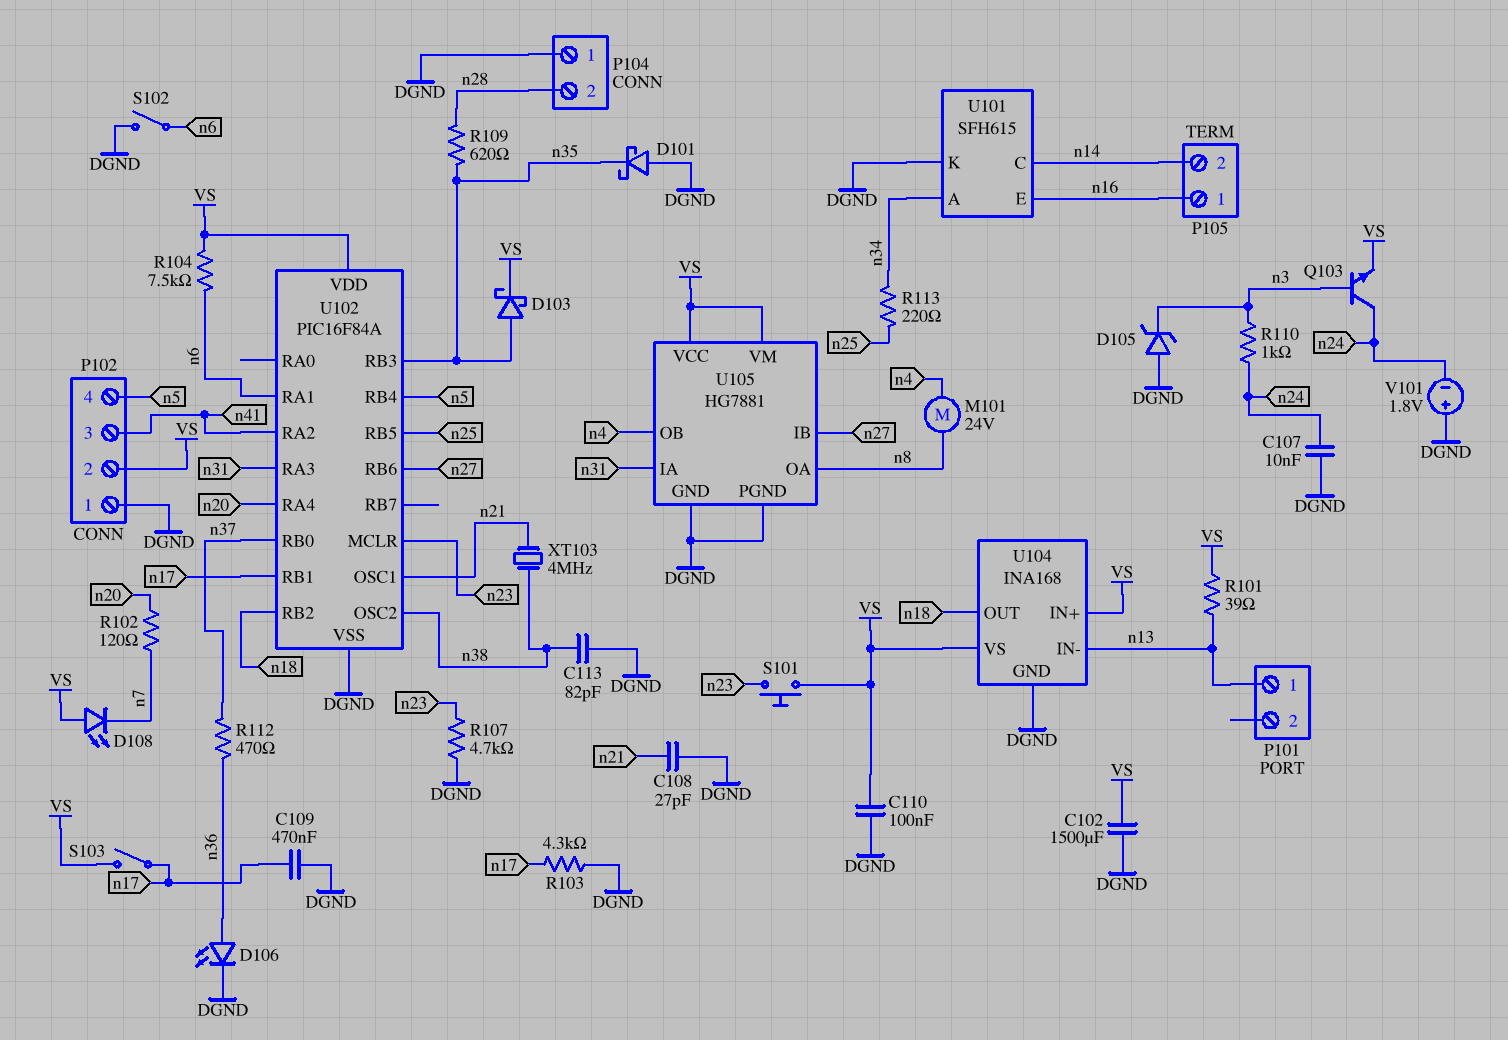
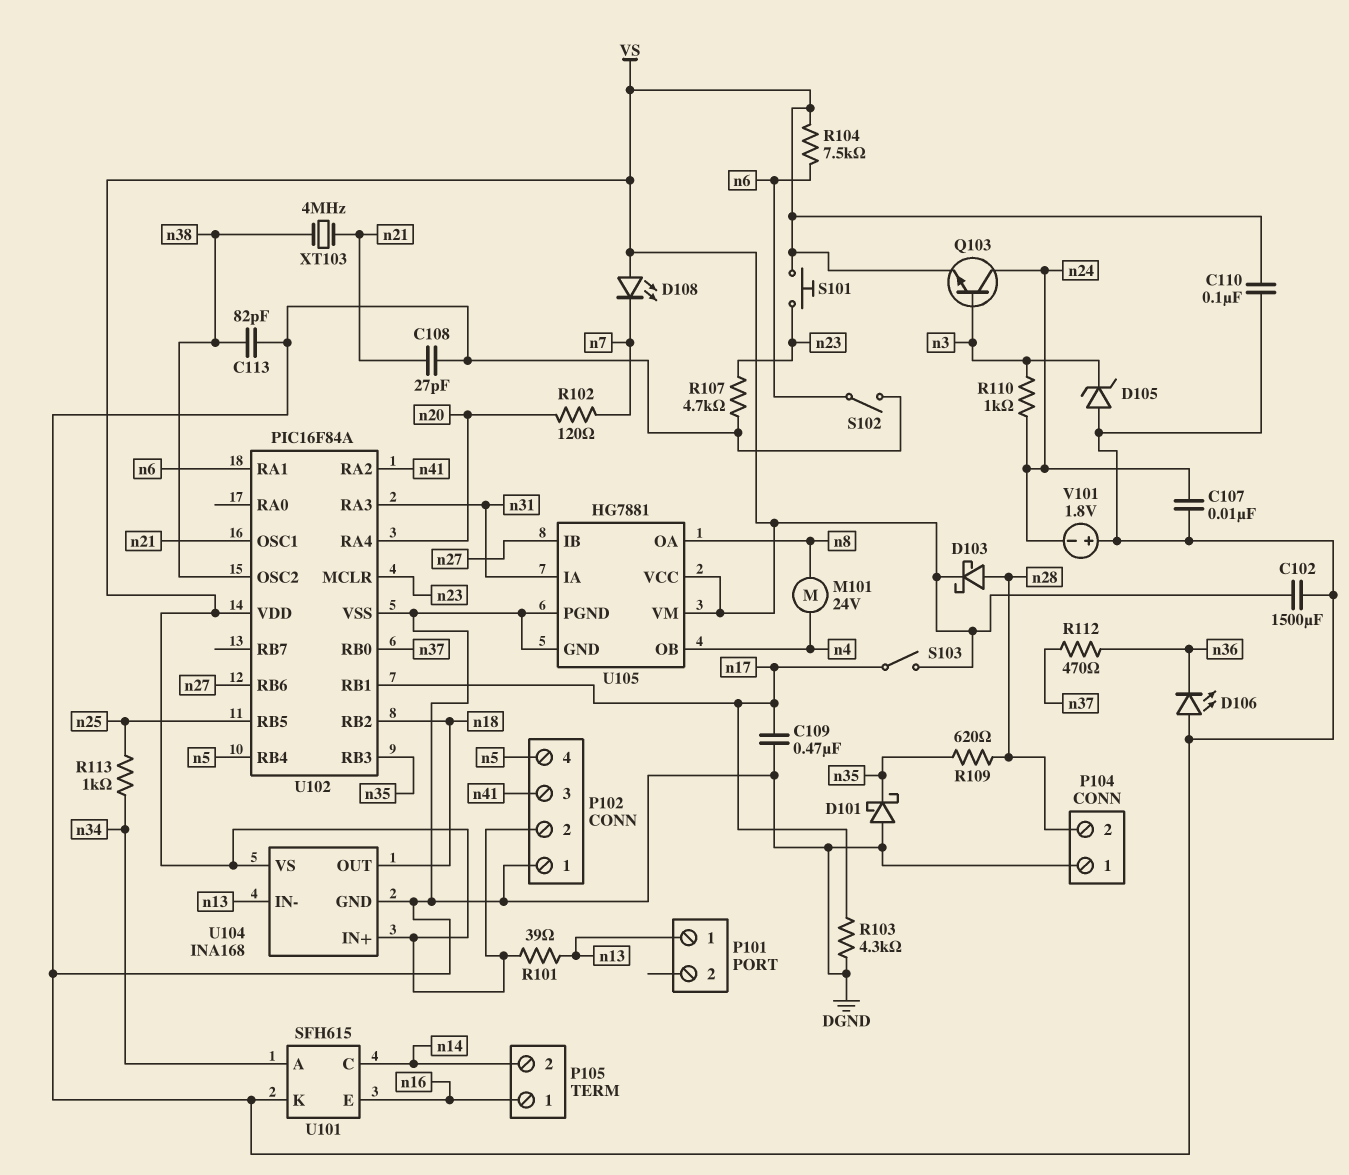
D103: schottky (A n35, K VS) -> schottky (A n28, K VS)
D106: LED (A n36, K DGND) -> LED (A DGND, K n36)
R113: 220 (n25, n34) -> 1k (n25, n34)

